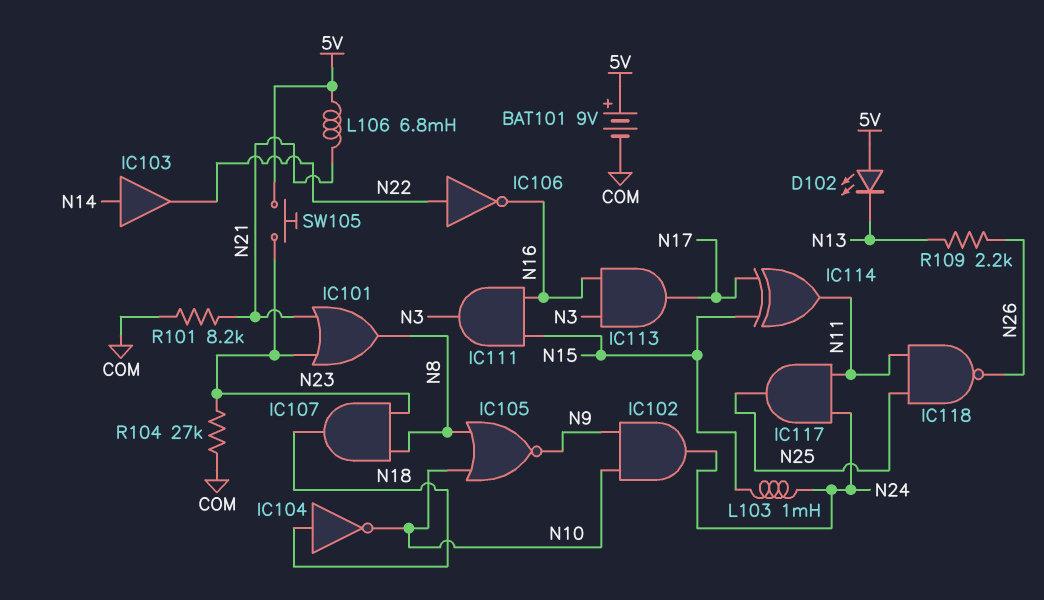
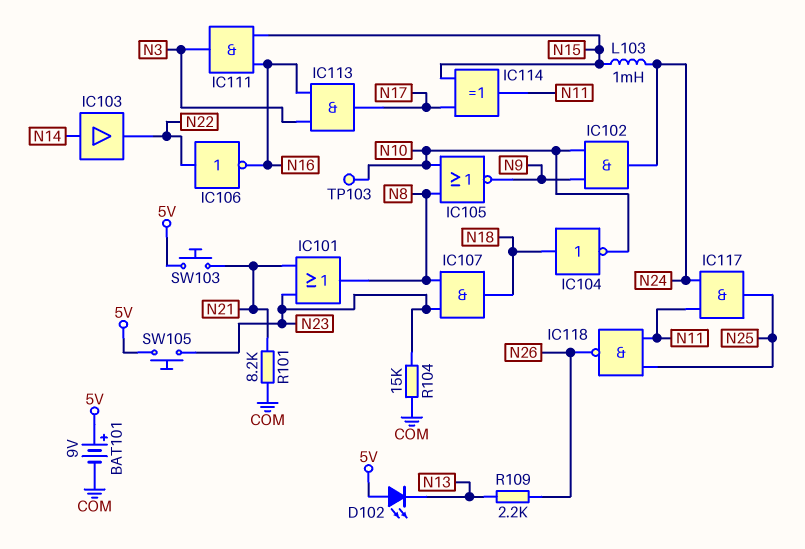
L106: 6.8mH (5V, N21) -> none
R104: 27k (COM, N23) -> 15k (COM, N23)
SW103: none -> button (5V, N21)
TP103: none -> test point (N10)

